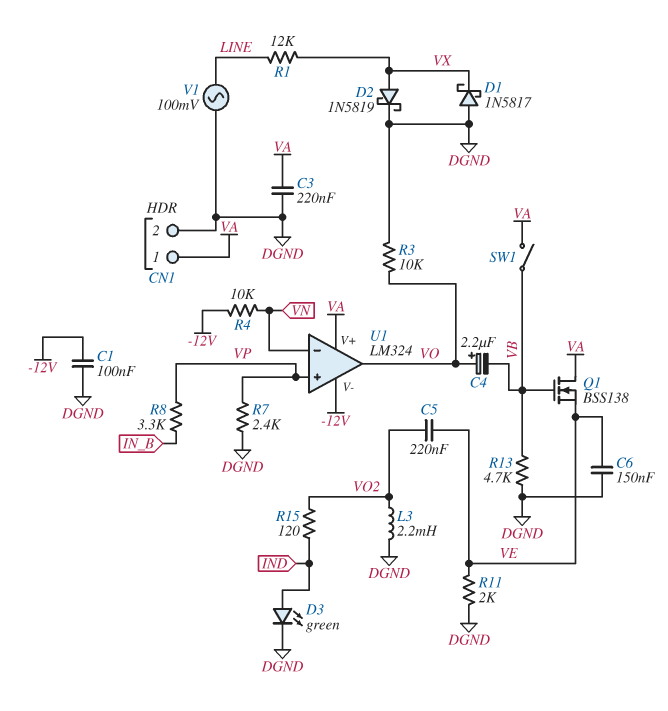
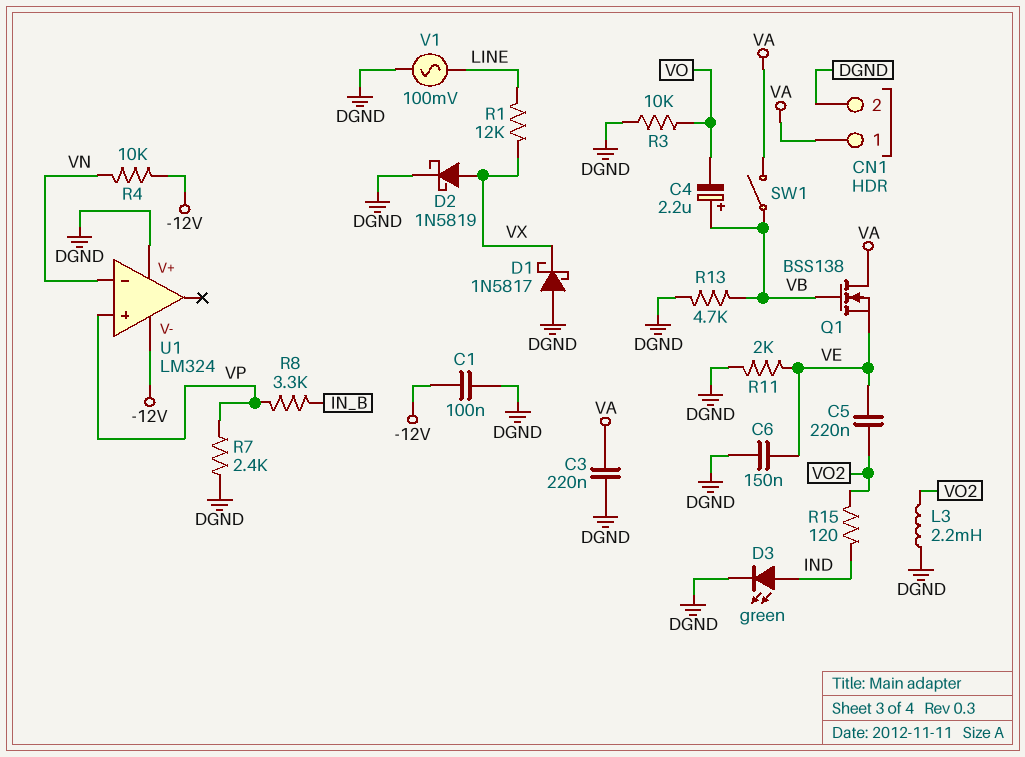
C4: 2.2uF (plus VO, minus VB) -> 2.2uF (plus VB, minus VO)
U1 pin V+: VA -> DGND
U1 pin out: VO -> none

